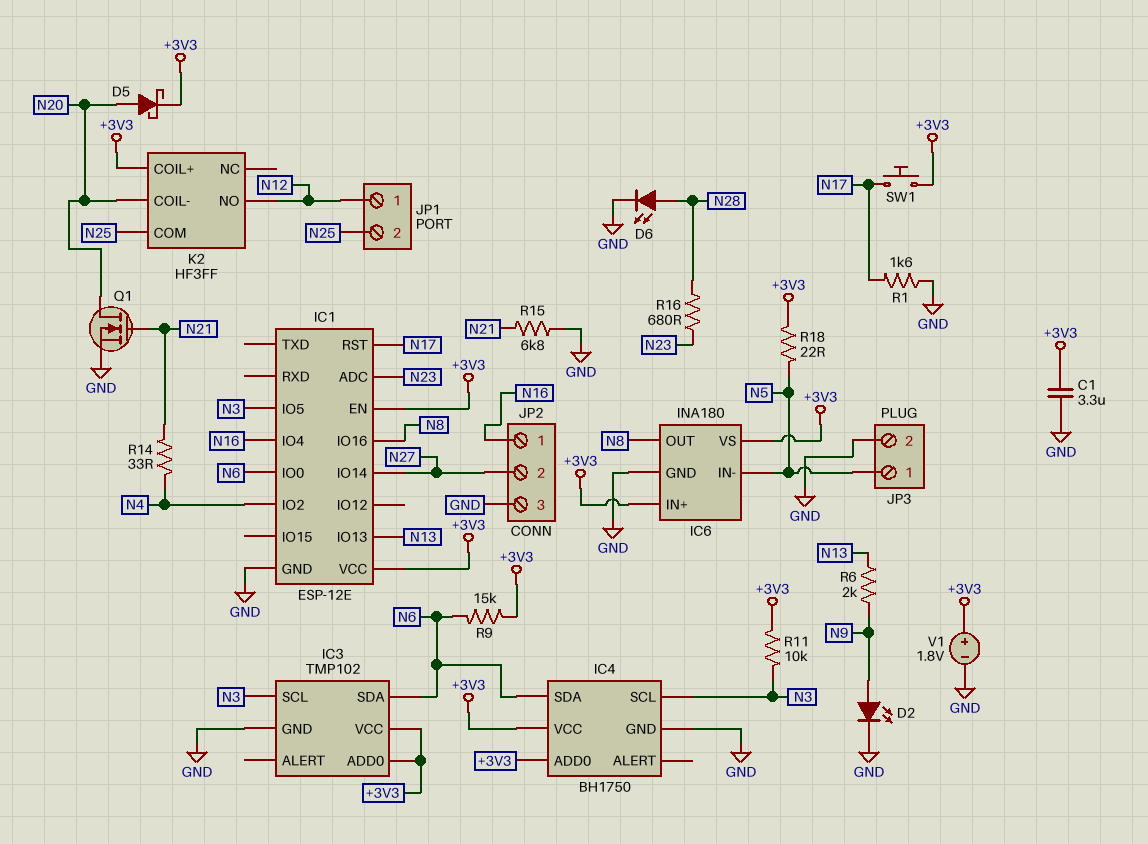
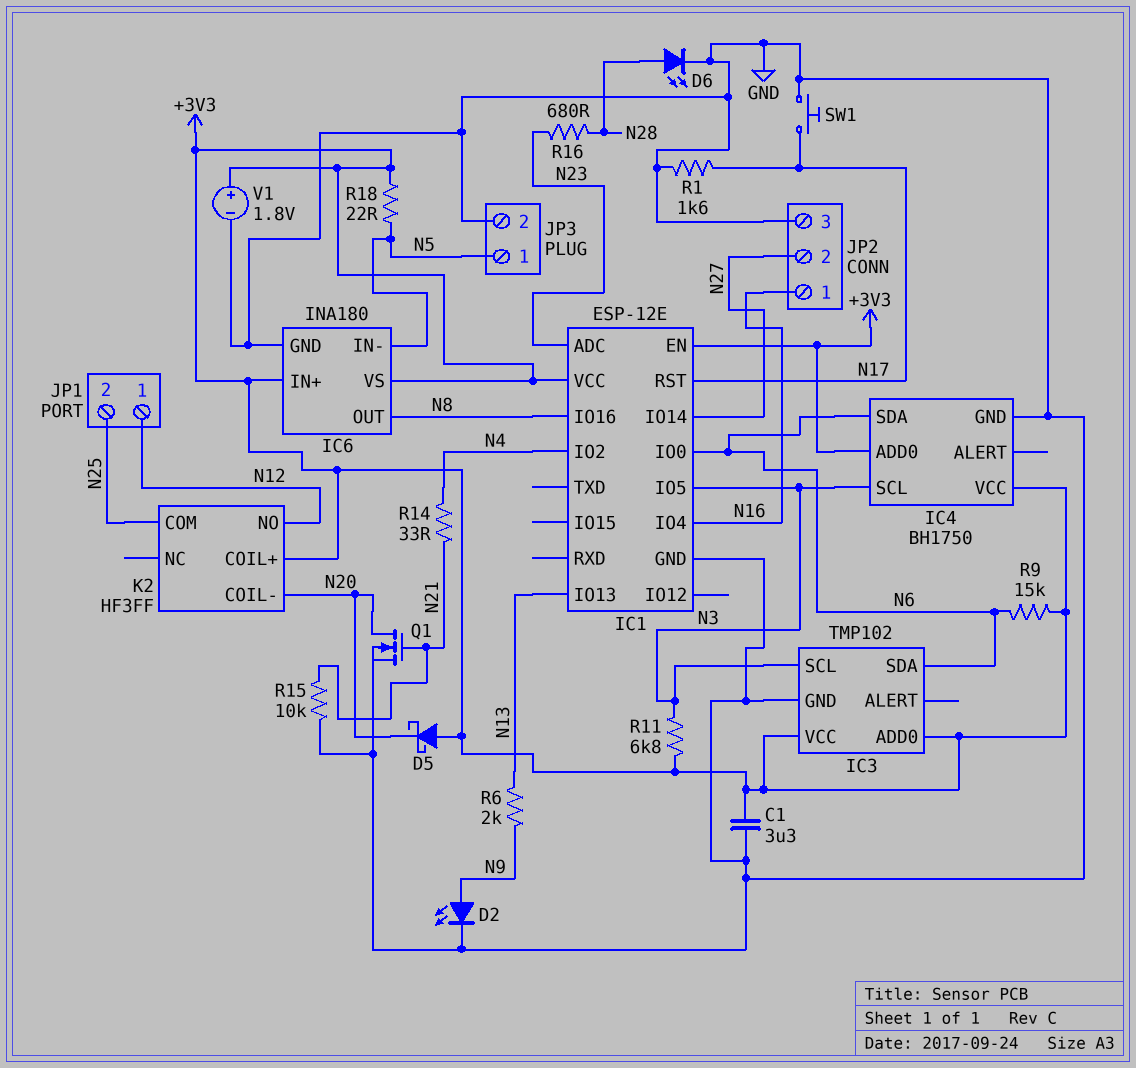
D5: schottky (A N20, K +3V3) -> schottky (A +3V3, K N20)
R11: 10k (+3V3, N3) -> 6.8k (+3V3, N3)
R15: 6.8k (GND, N21) -> 10k (GND, N21)
SW1: button (+3V3, N17) -> button (GND, N17)

